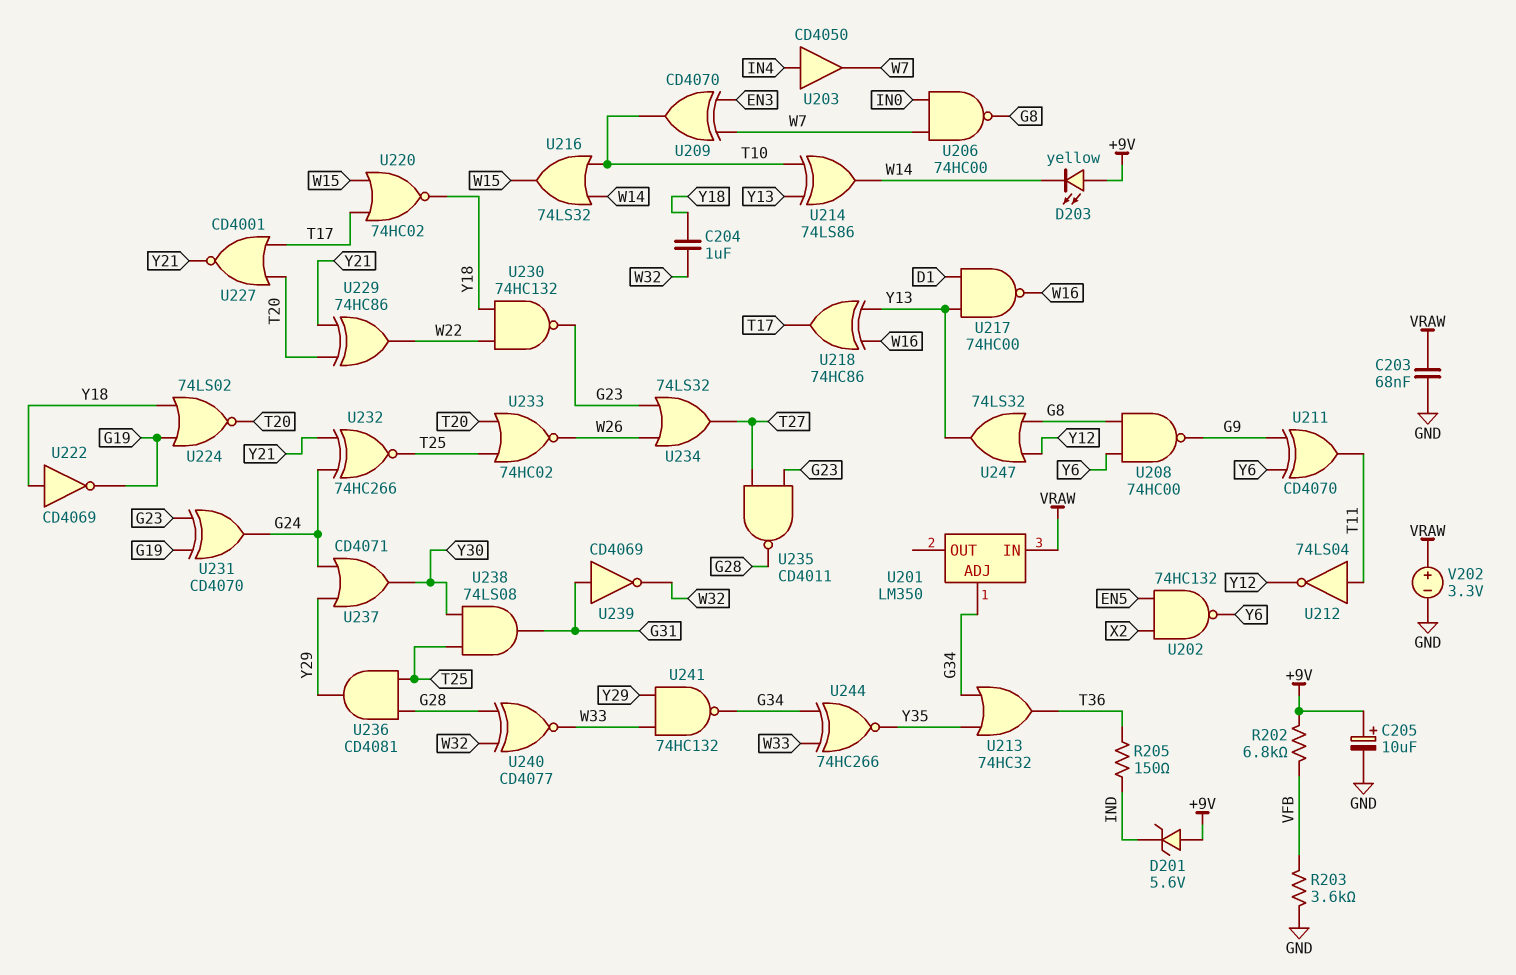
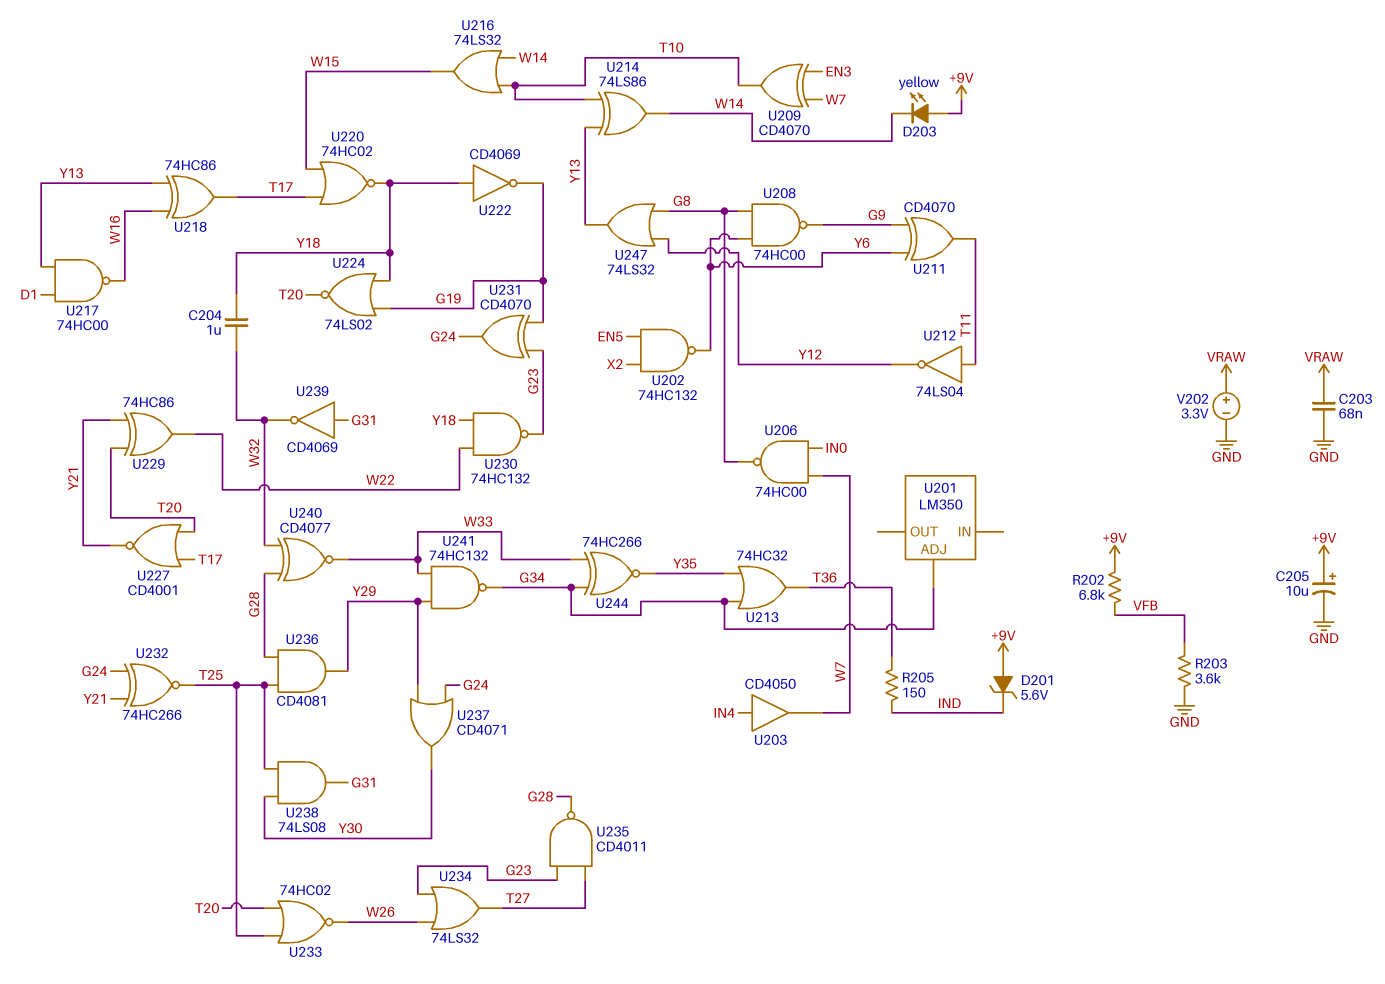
U201 pin IN: VRAW -> none

